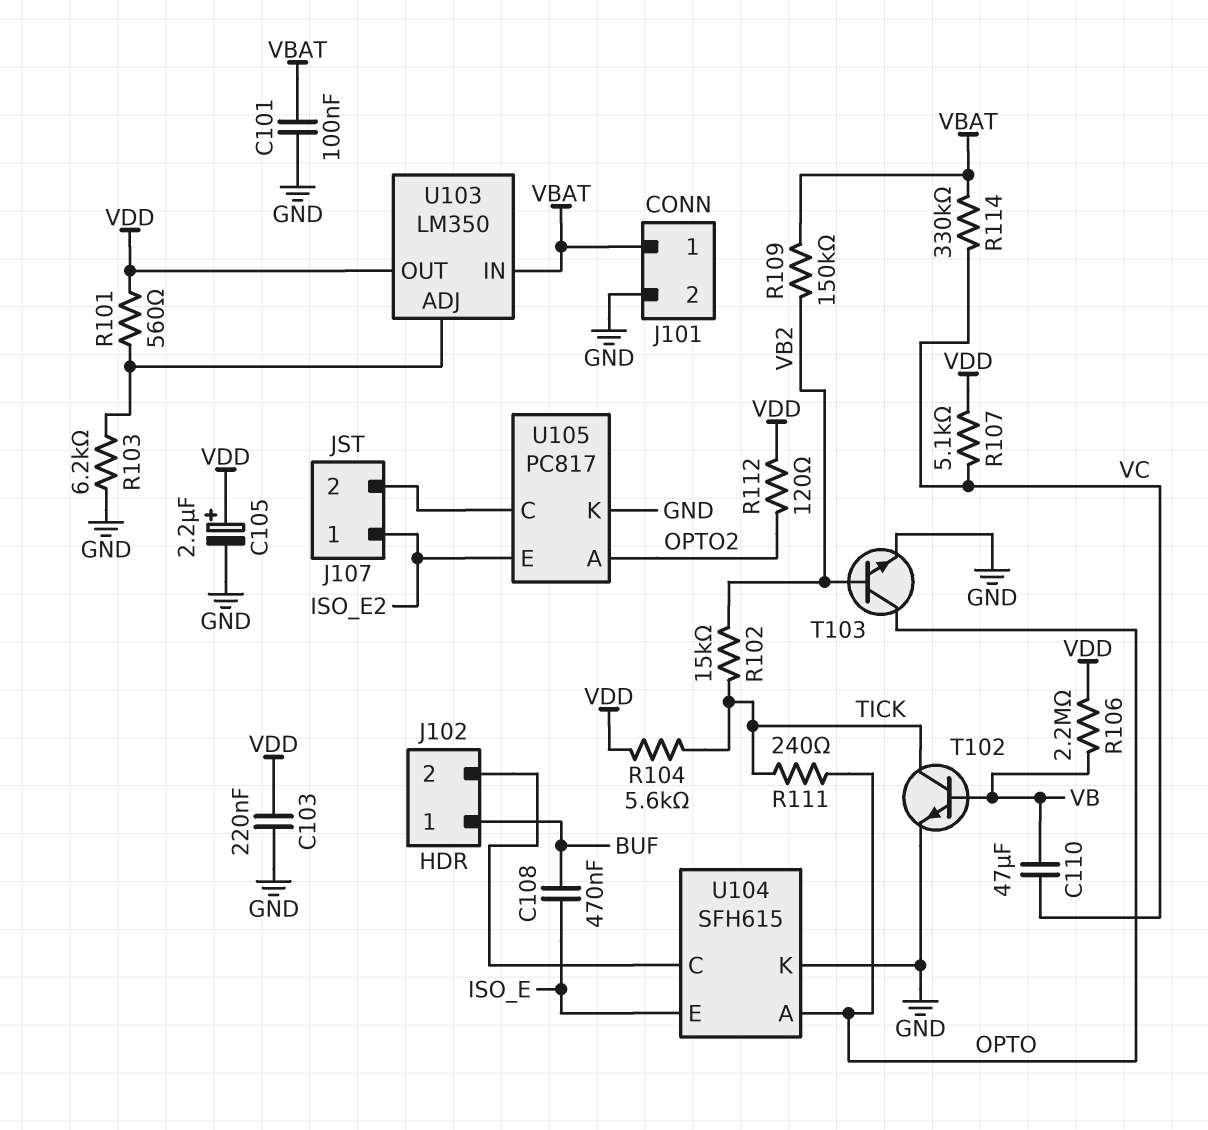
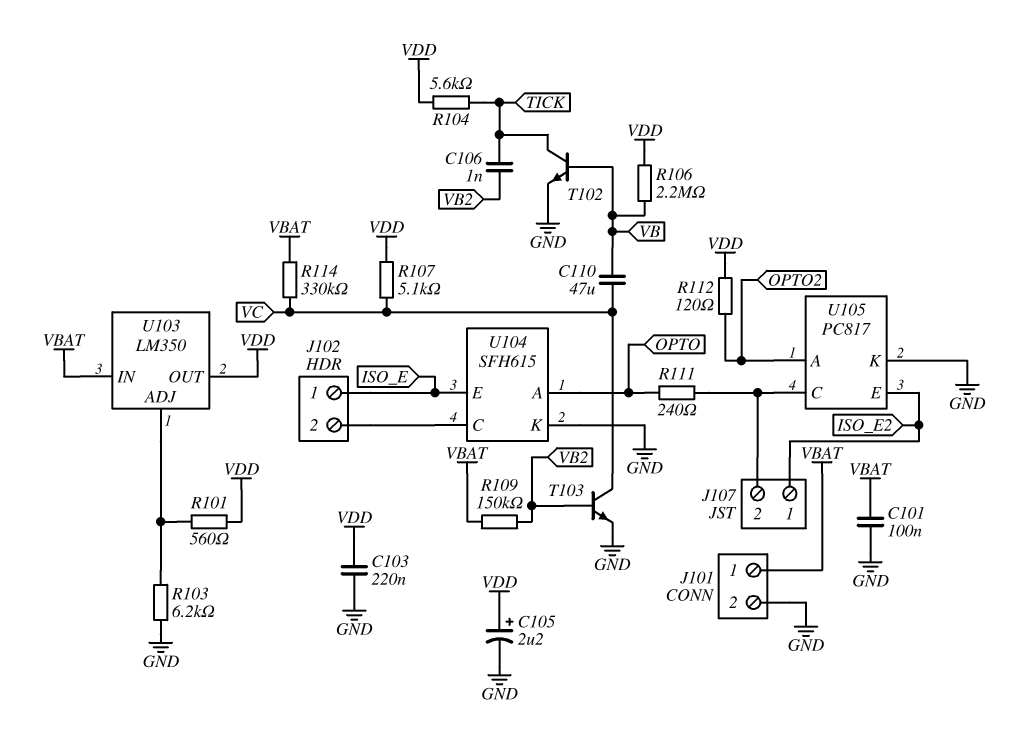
C106: none -> 1nF (TICK, VB2)
C108: 470nF (BUF, ISO_E) -> none
J102 pin 1: BUF -> ISO_E
R102: 15k (TICK, VB2) -> none
R111: 240 (OPTO, TICK) -> 240 (J107/2, OPTO)
T103: NPN (B VB2, C OPTO, E GND) -> NPN (B VB2, C VC, E GND)

